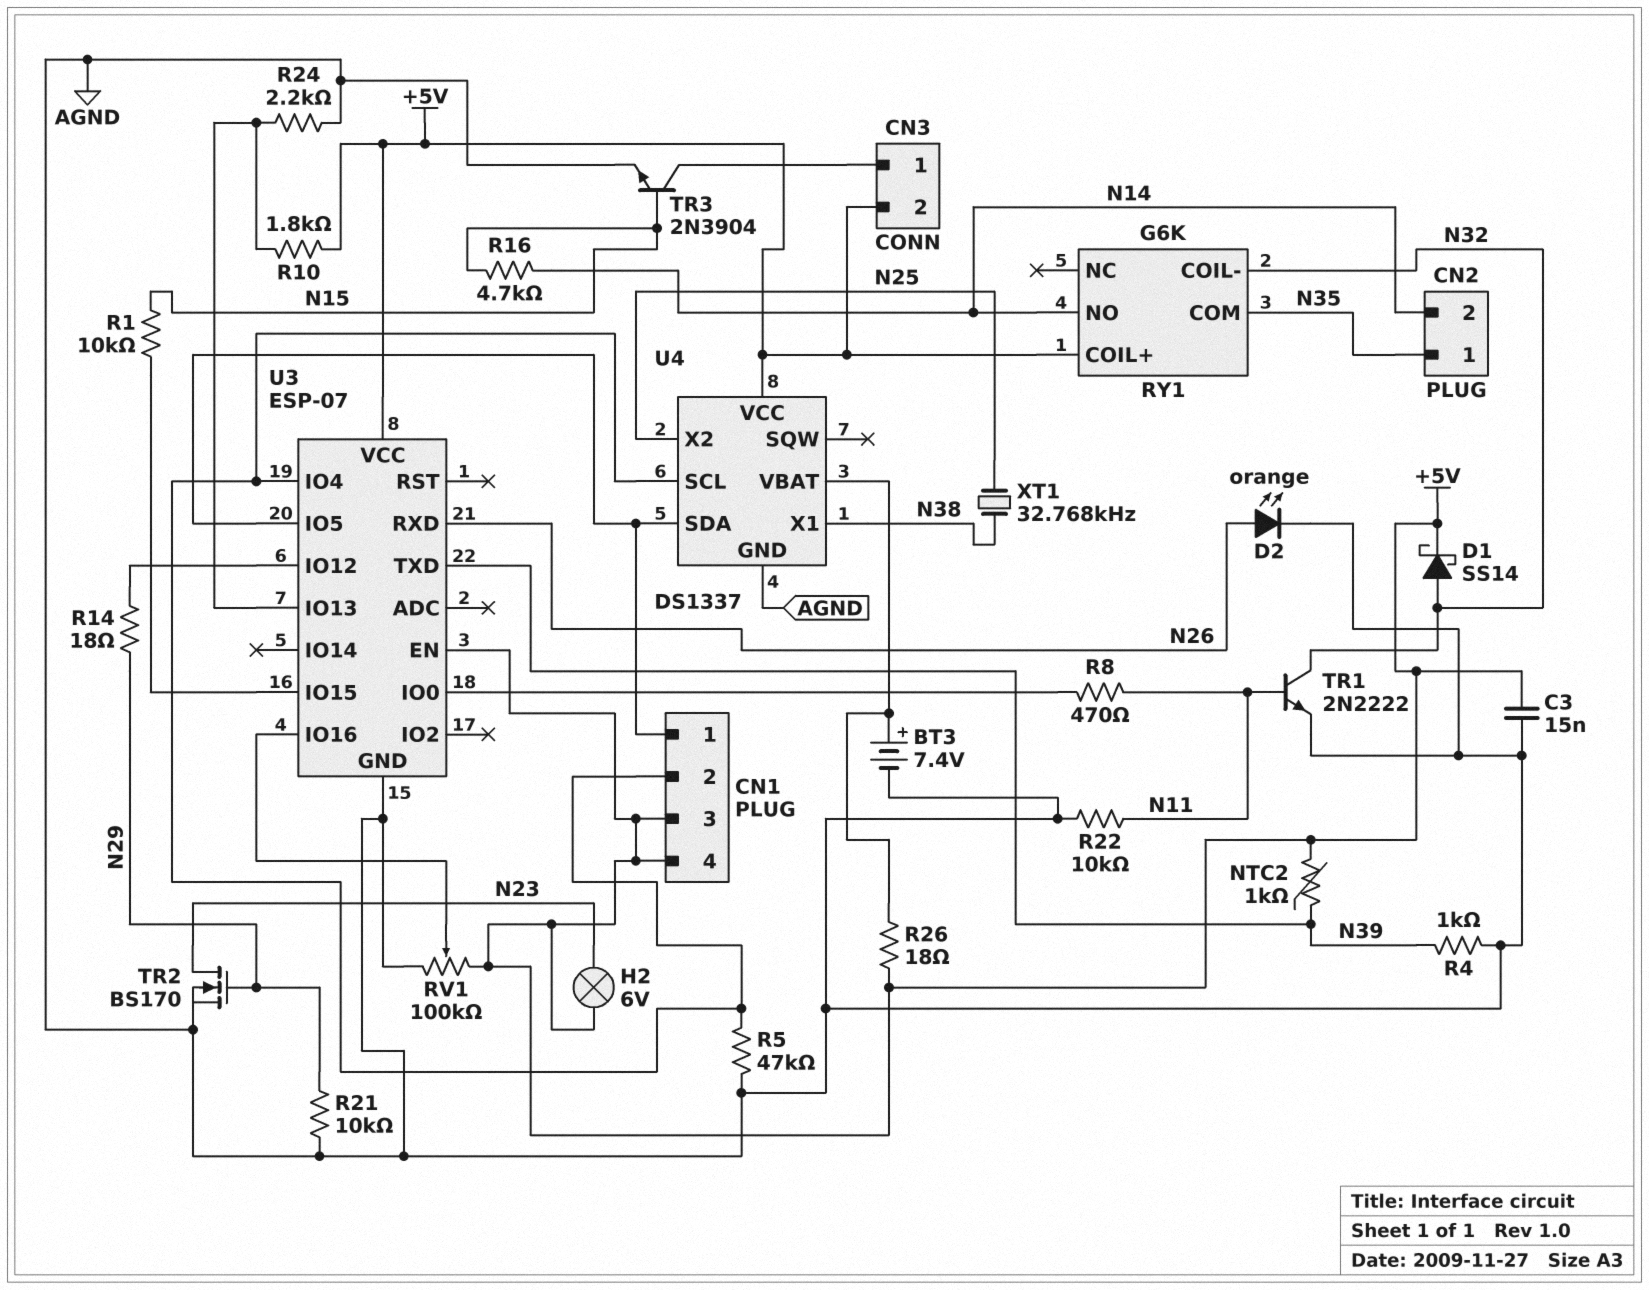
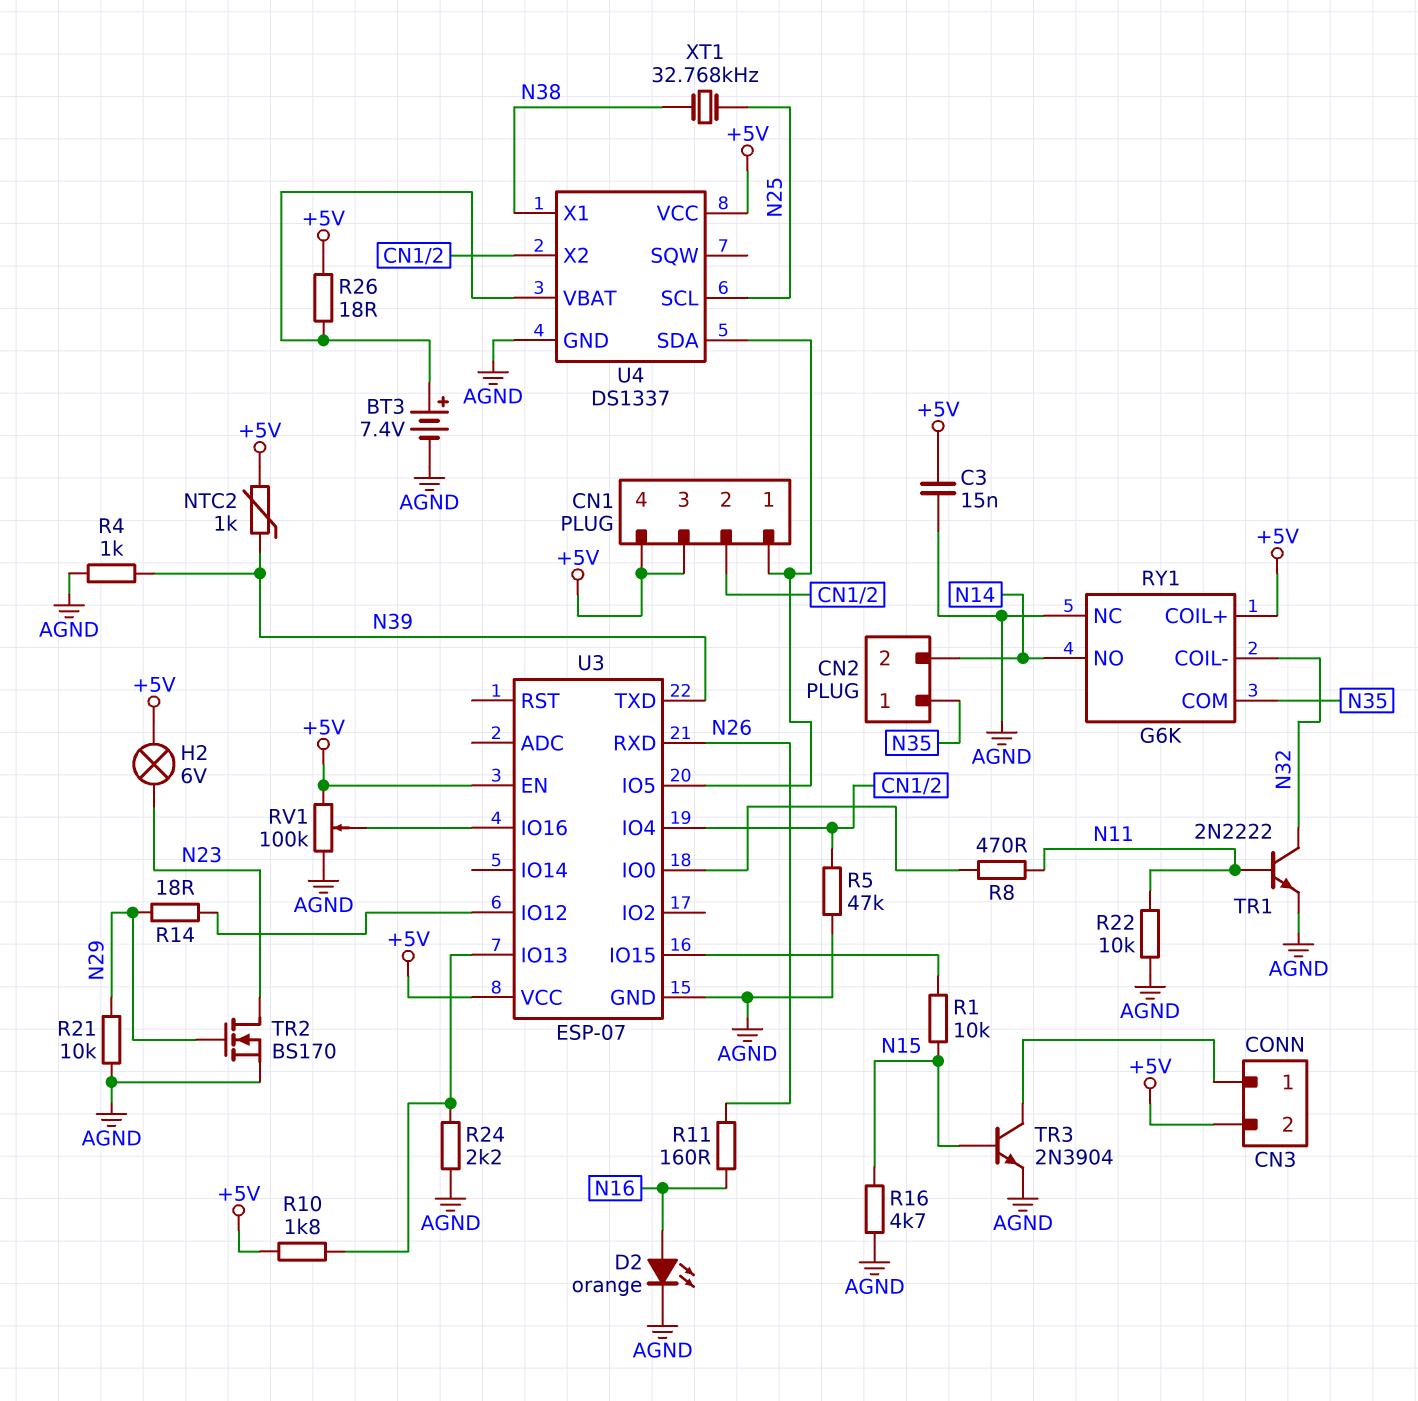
D1: schottky SS14 (A N32, K +5V) -> none
D2: LED orange (A N26, K AGND) -> LED orange (A N16, K AGND)
R11: none -> 160 (N16, N26)
R16: 4.7k (N14, N15) -> 4.7k (AGND, N15)
RY1 pin NC: none -> AGND
U4 pin SCL: CN1/2 -> N25
U4 pin X2: N25 -> CN1/2

